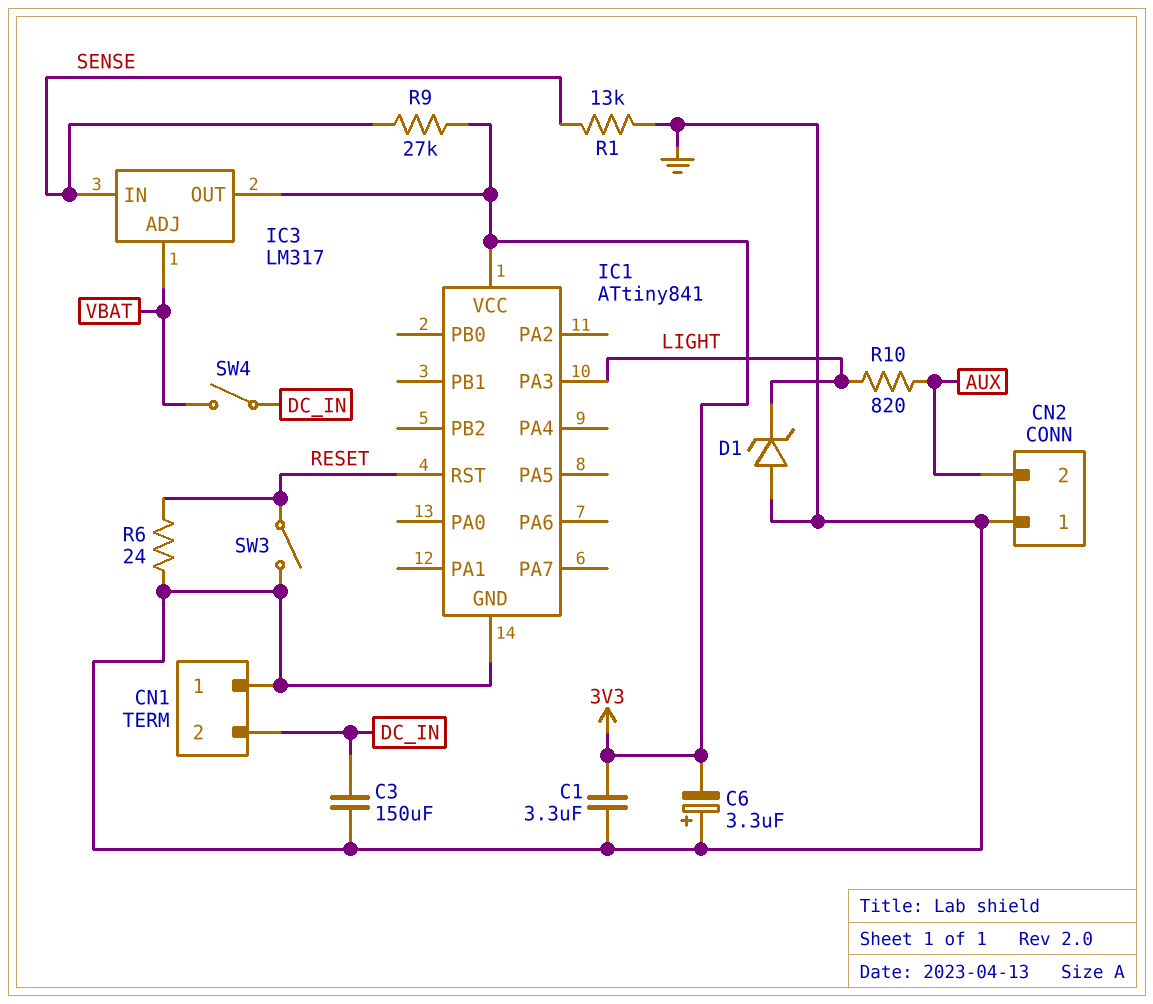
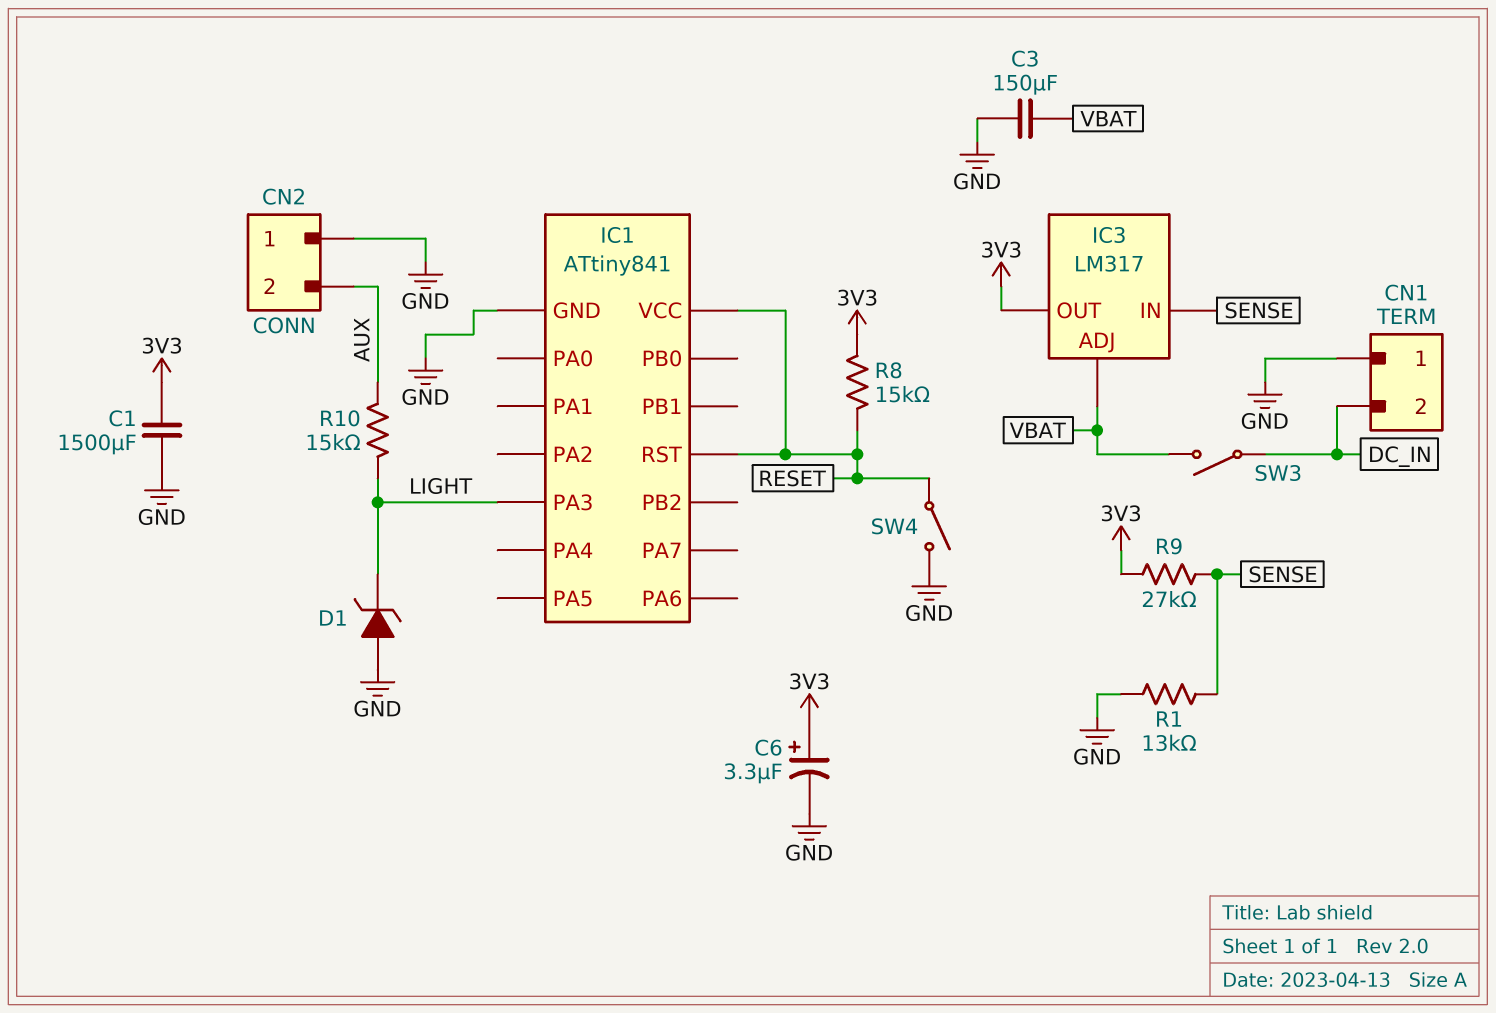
C1: 3.3uF (3V3, GND) -> 1500uF (3V3, GND)
C3: 150uF (DC_IN, GND) -> 150uF (GND, VBAT)
C6: 3.3uF (plus GND, minus 3V3) -> 3.3uF (plus 3V3, minus GND)
IC1 pin VCC: 3V3 -> RESET
R6: 24 (GND, RESET) -> none
R8: none -> 15k (3V3, RESET)
R10: 820 (AUX, LIGHT) -> 15k (AUX, LIGHT)
SW3: switch (GND, RESET) -> switch (DC_IN, VBAT)
SW4: switch (DC_IN, VBAT) -> switch (GND, RESET)

